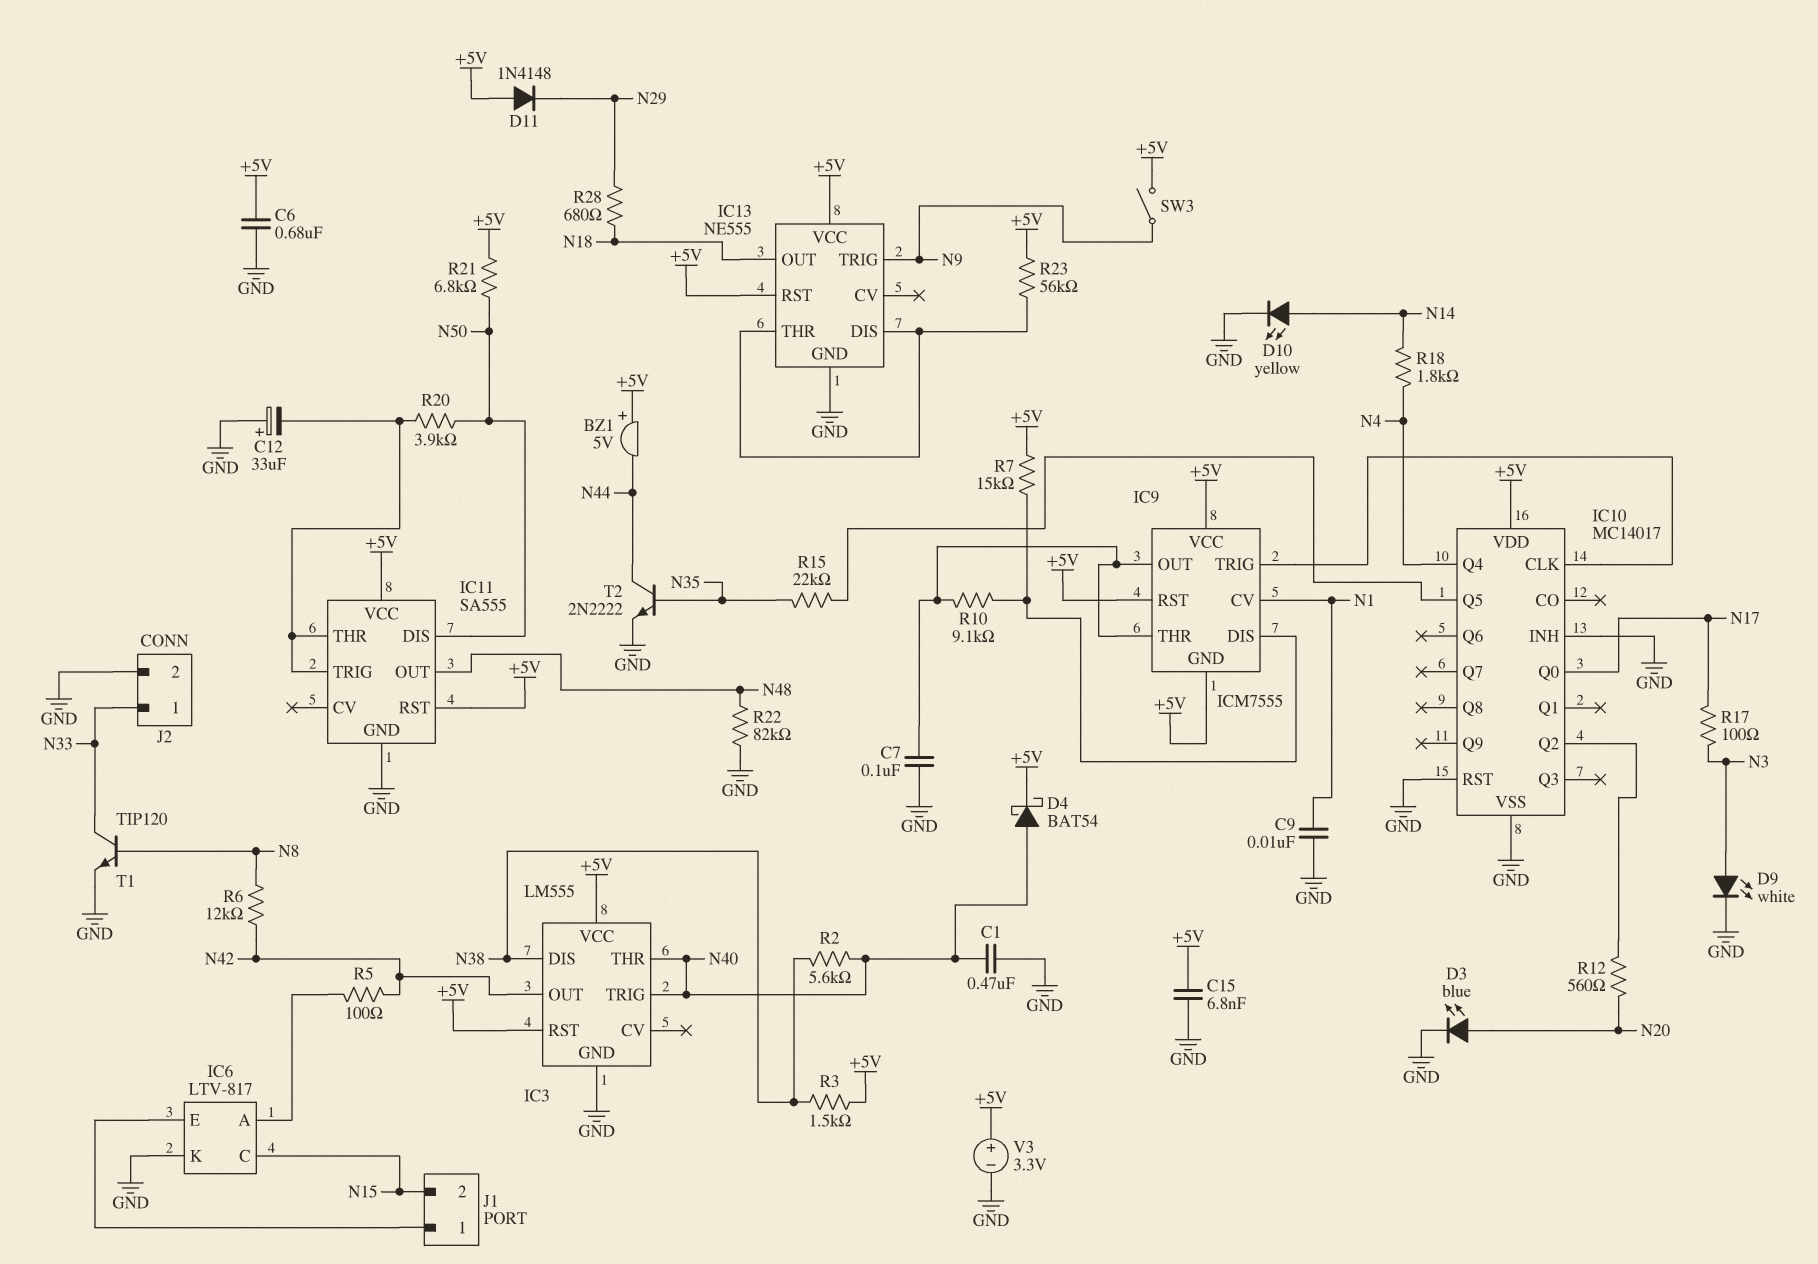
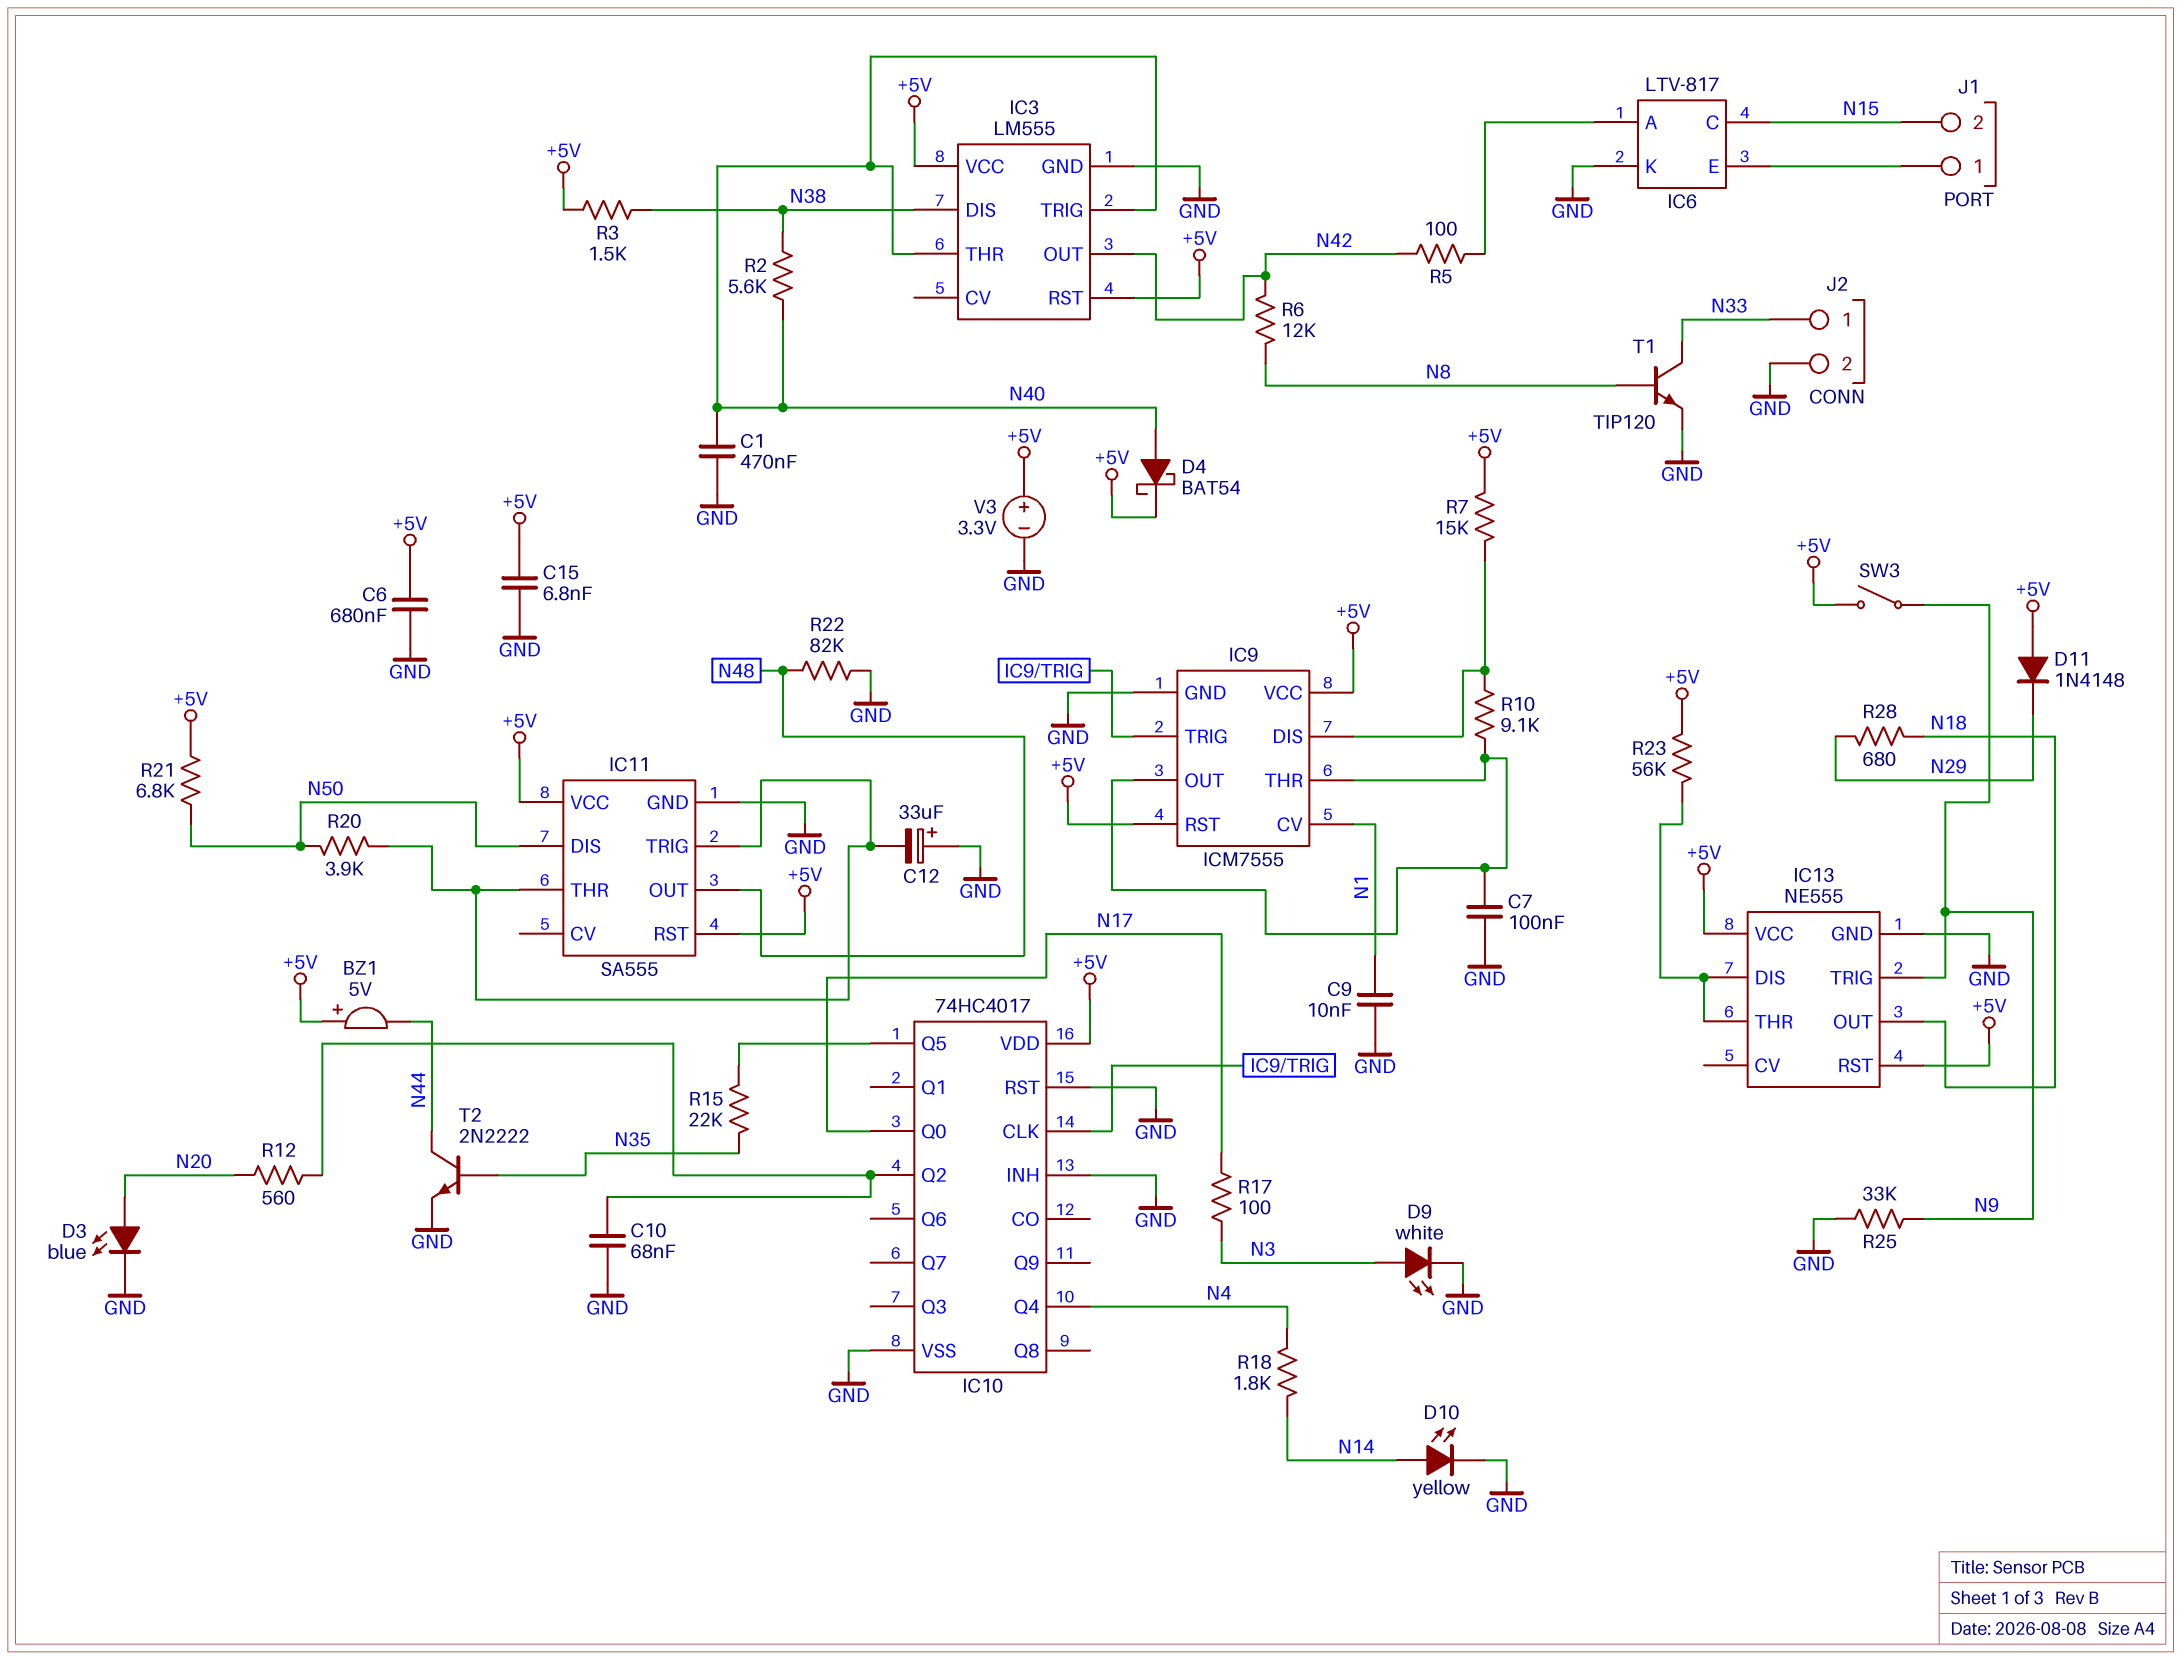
C10: none -> 68nF (GND, IC10/Q2)
IC9 pin GND: +5V -> GND
IC10: MC14017 -> 74HC4017
R25: none -> 33k (GND, N9)

